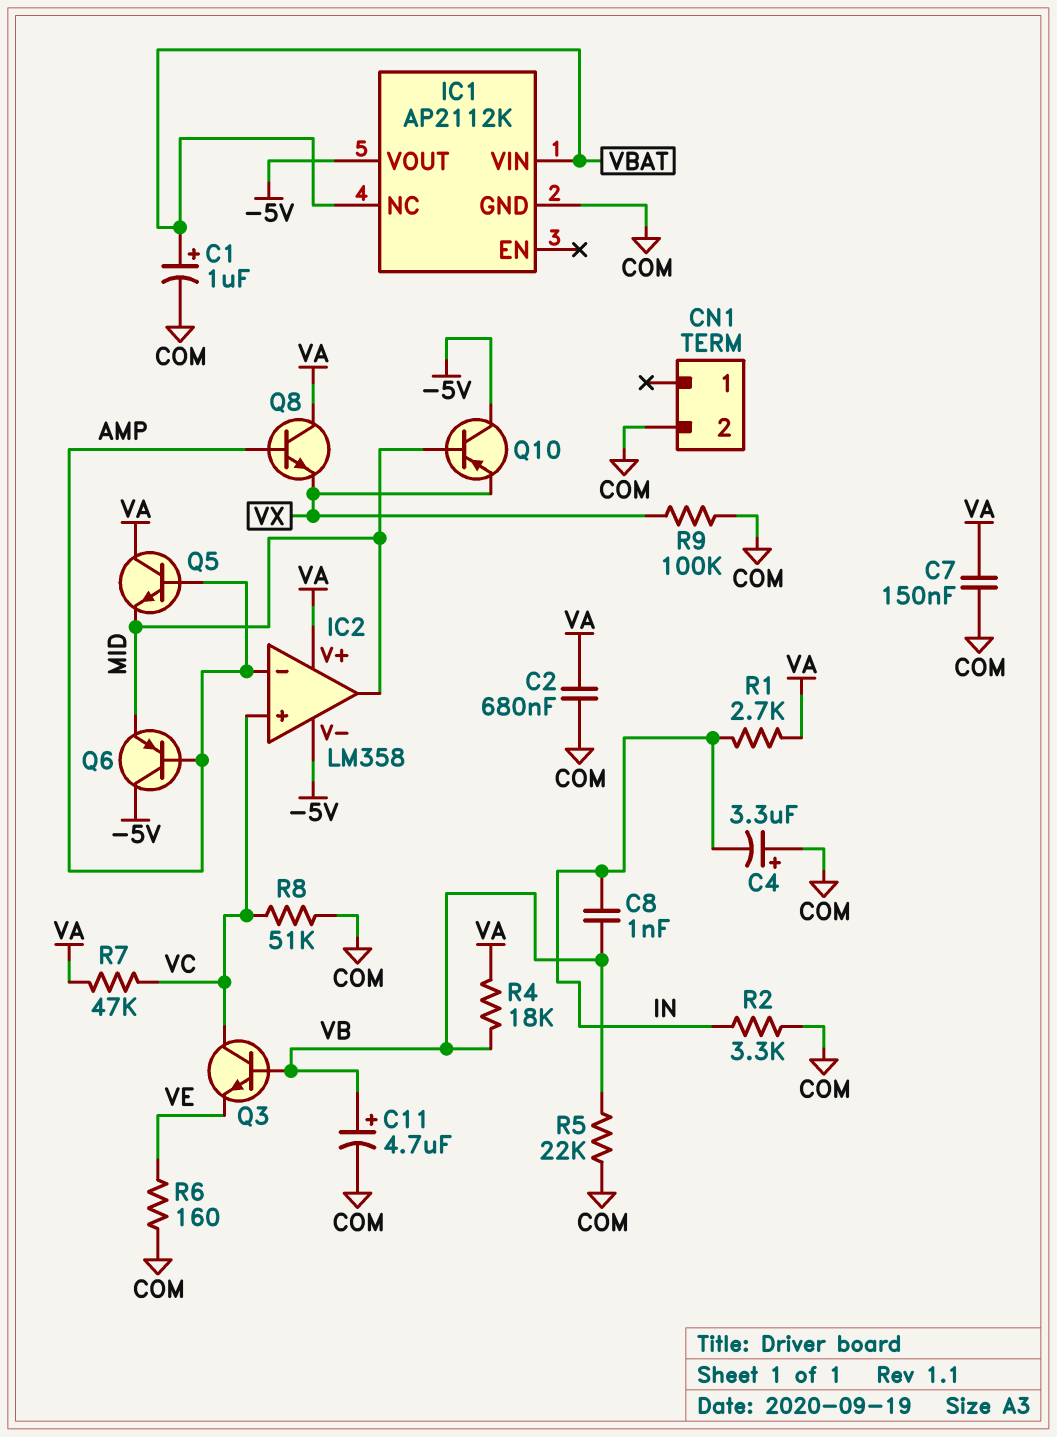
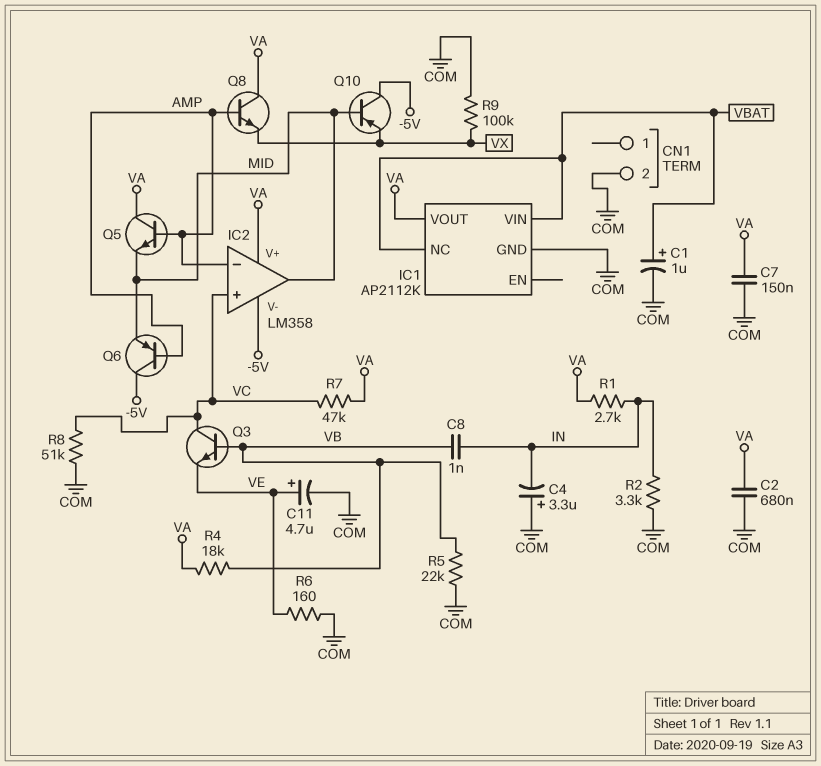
C11: 4.7uF (plus VB, minus COM) -> 4.7uF (plus VE, minus COM)
IC1 pin VOUT: -5V -> VA

